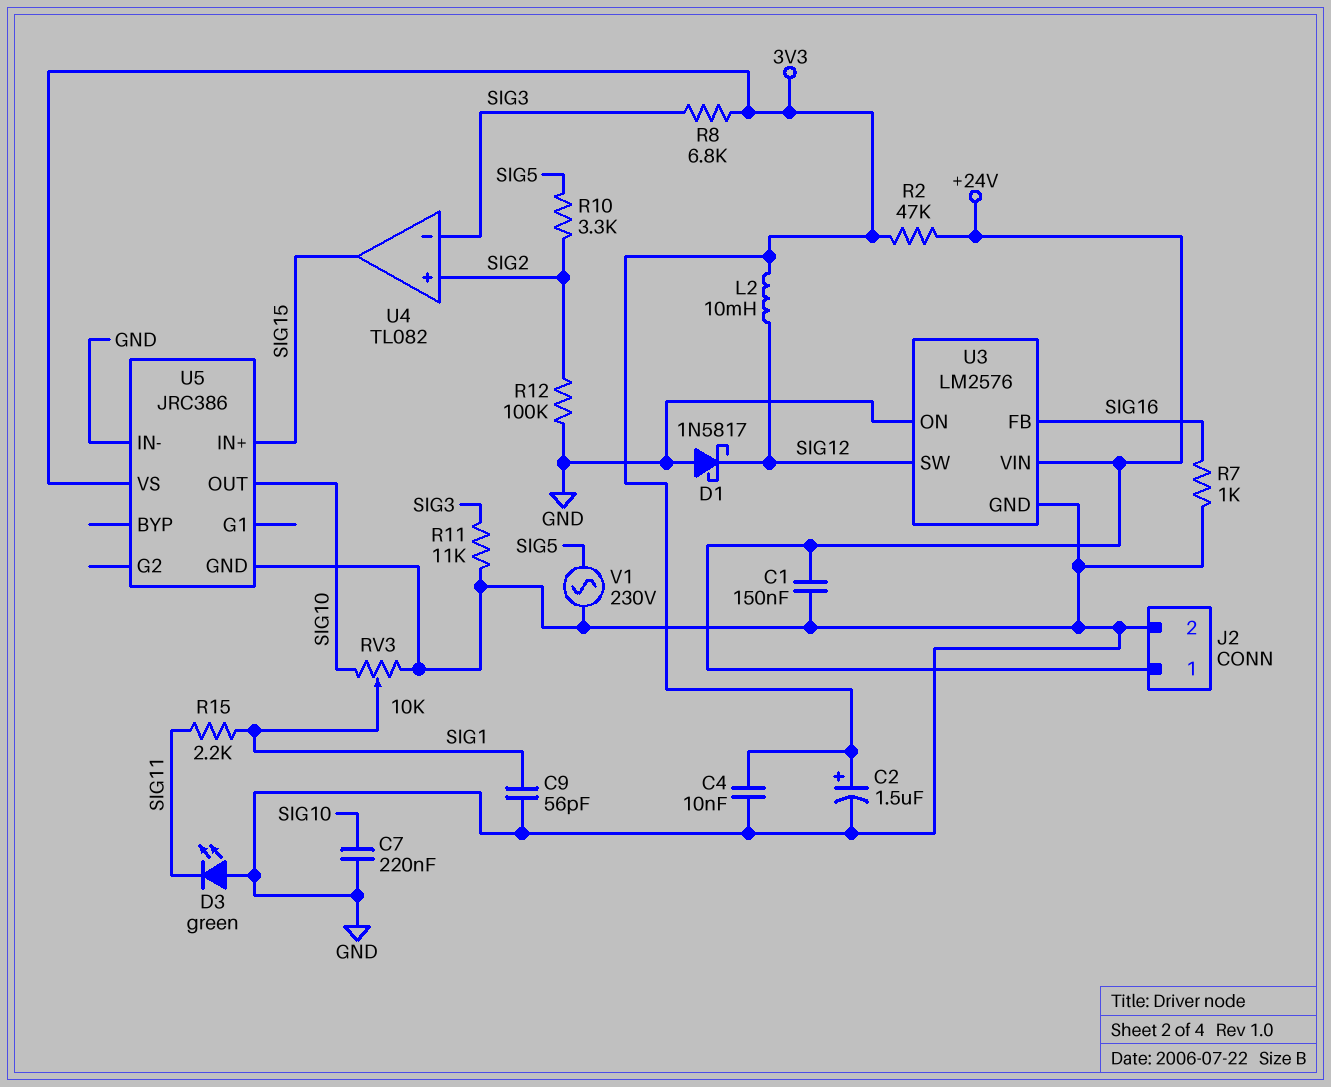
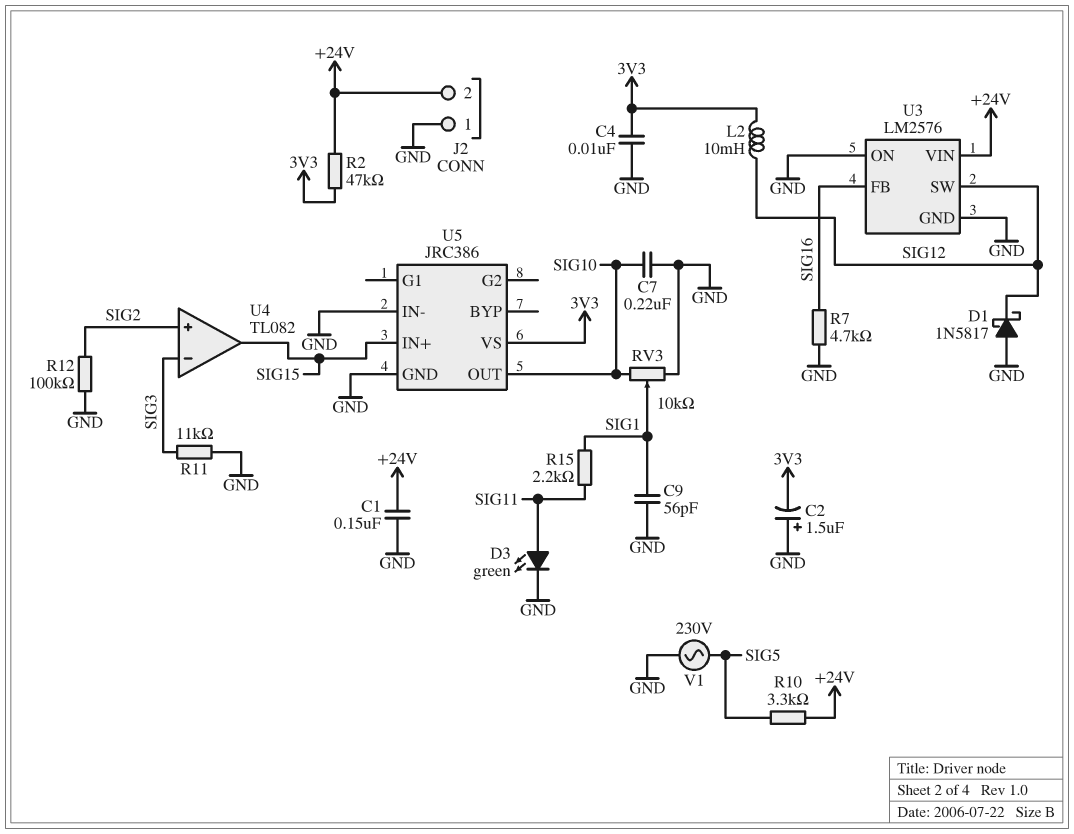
C2: 1.5uF (plus 3V3, minus GND) -> 1.5uF (plus GND, minus 3V3)
D3: LED green (A GND, K SIG11) -> LED green (A SIG11, K GND)
J2 pin 1: +24V -> GND
J2 pin 2: GND -> +24V
R7: 1k (GND, SIG16) -> 4.7k (GND, SIG16)
R8: 6.8k (3V3, SIG3) -> none
R10: 3.3k (SIG2, SIG5) -> 3.3k (+24V, SIG5)

